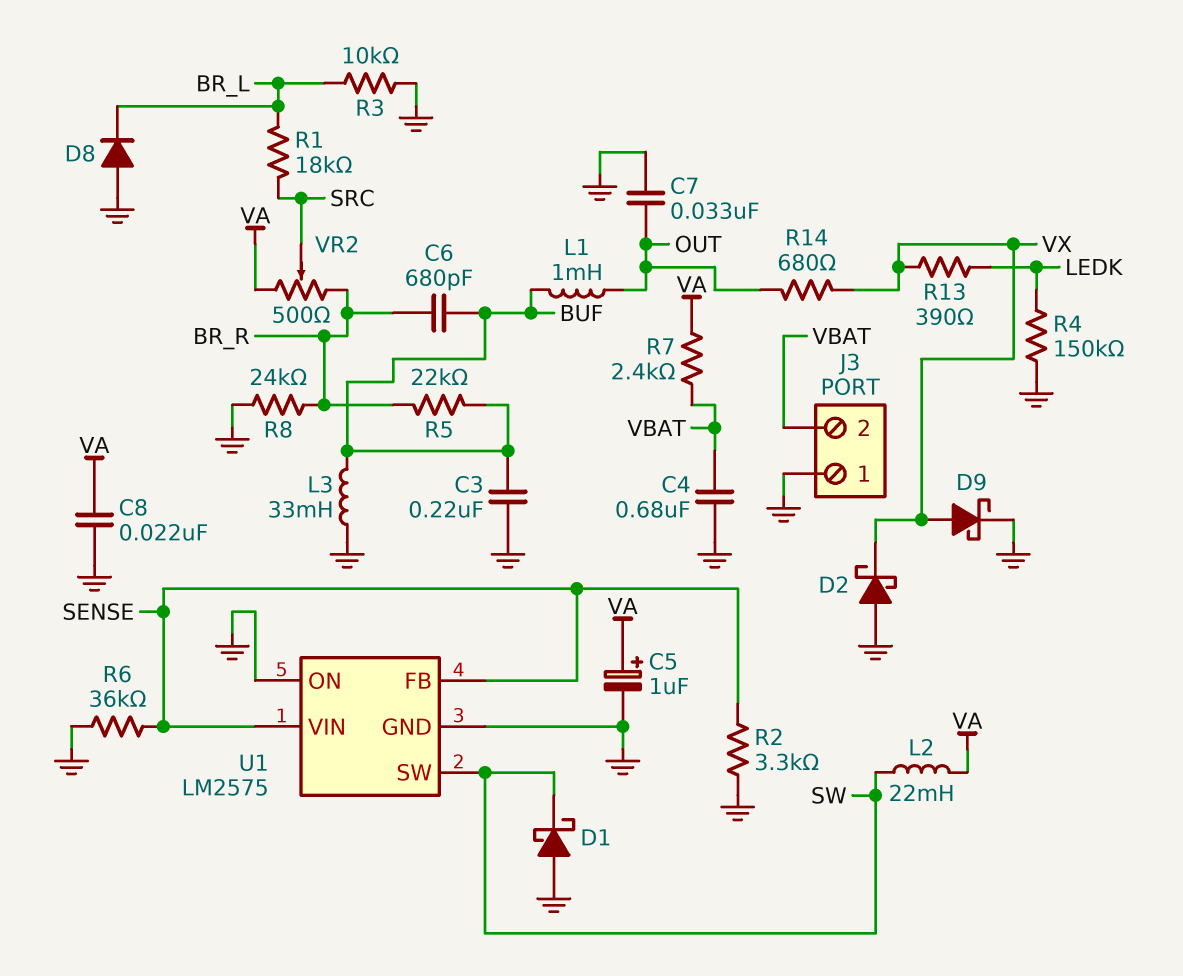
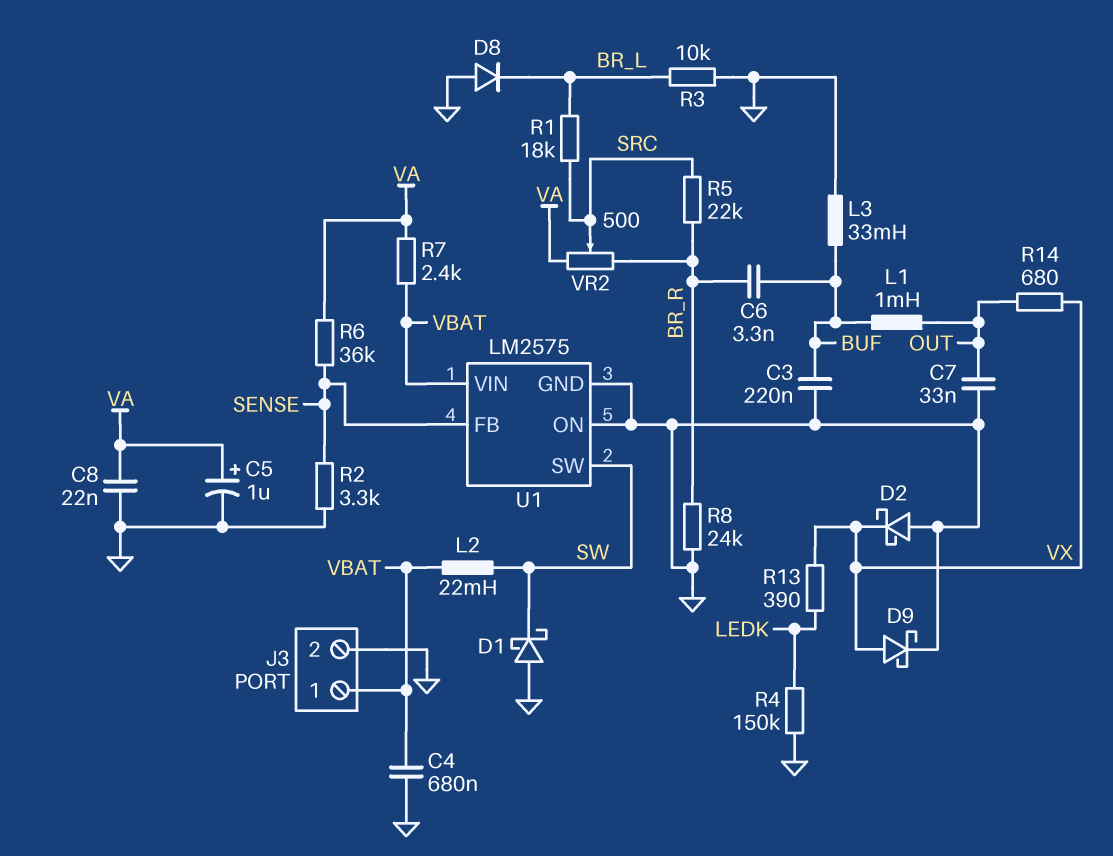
C6: 680pF (BR_R, BUF) -> 3.3nF (BR_R, BUF)
J3 pin 1: GND -> VBAT
J3 pin 2: VBAT -> GND
L2: 22mH (SW, VA) -> 22mH (SW, VBAT)
R5: 22k (BR_R, BUF) -> 22k (BR_R, SRC)
R6: 36k (GND, SENSE) -> 36k (SENSE, VA)
U1 pin VIN: SENSE -> VBAT

